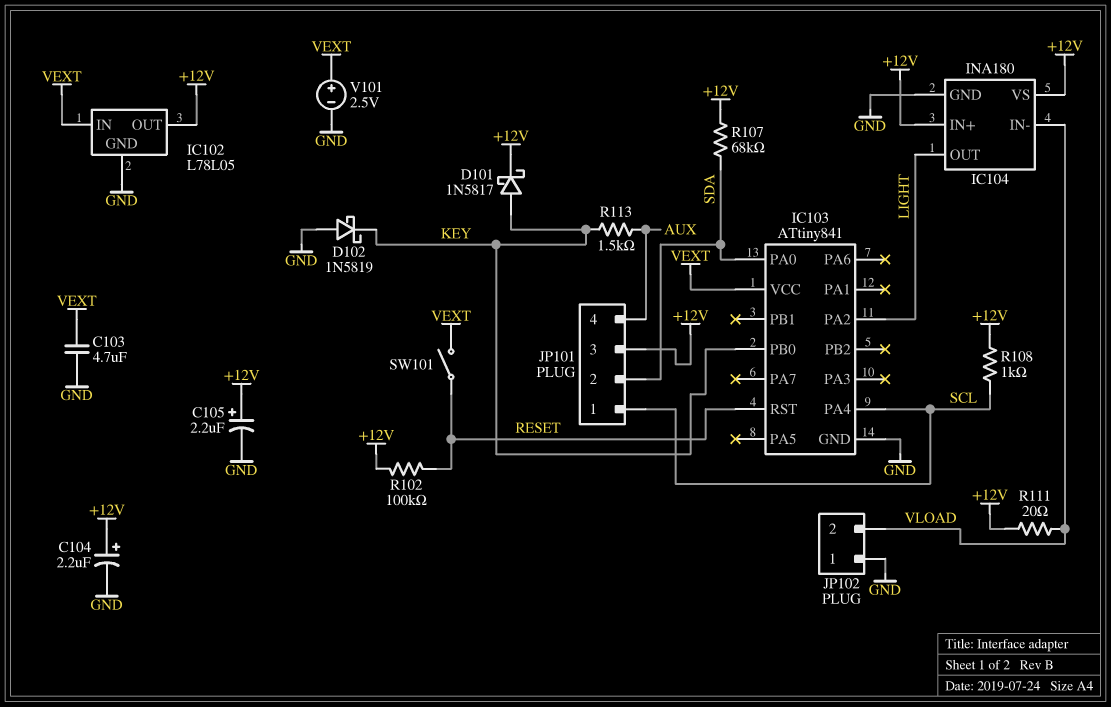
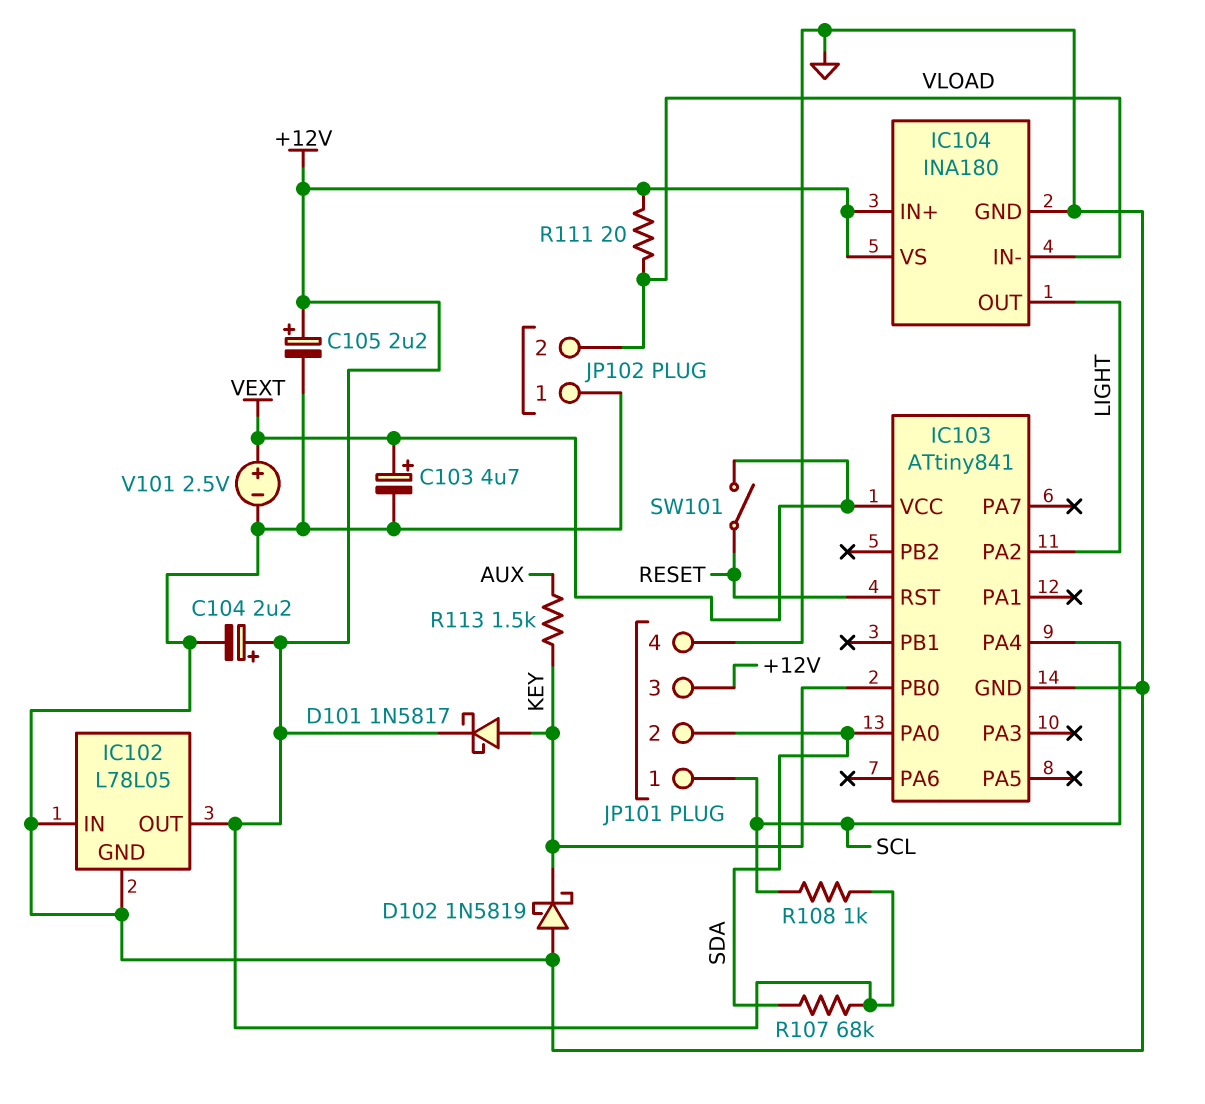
C103: 4.7uF (GND, VEXT) -> 4.7uF (plus VEXT, minus GND)
IC102 pin IN: VEXT -> GND
JP101 pin 4: AUX -> GND
R102: 100k (+12V, RESET) -> none

